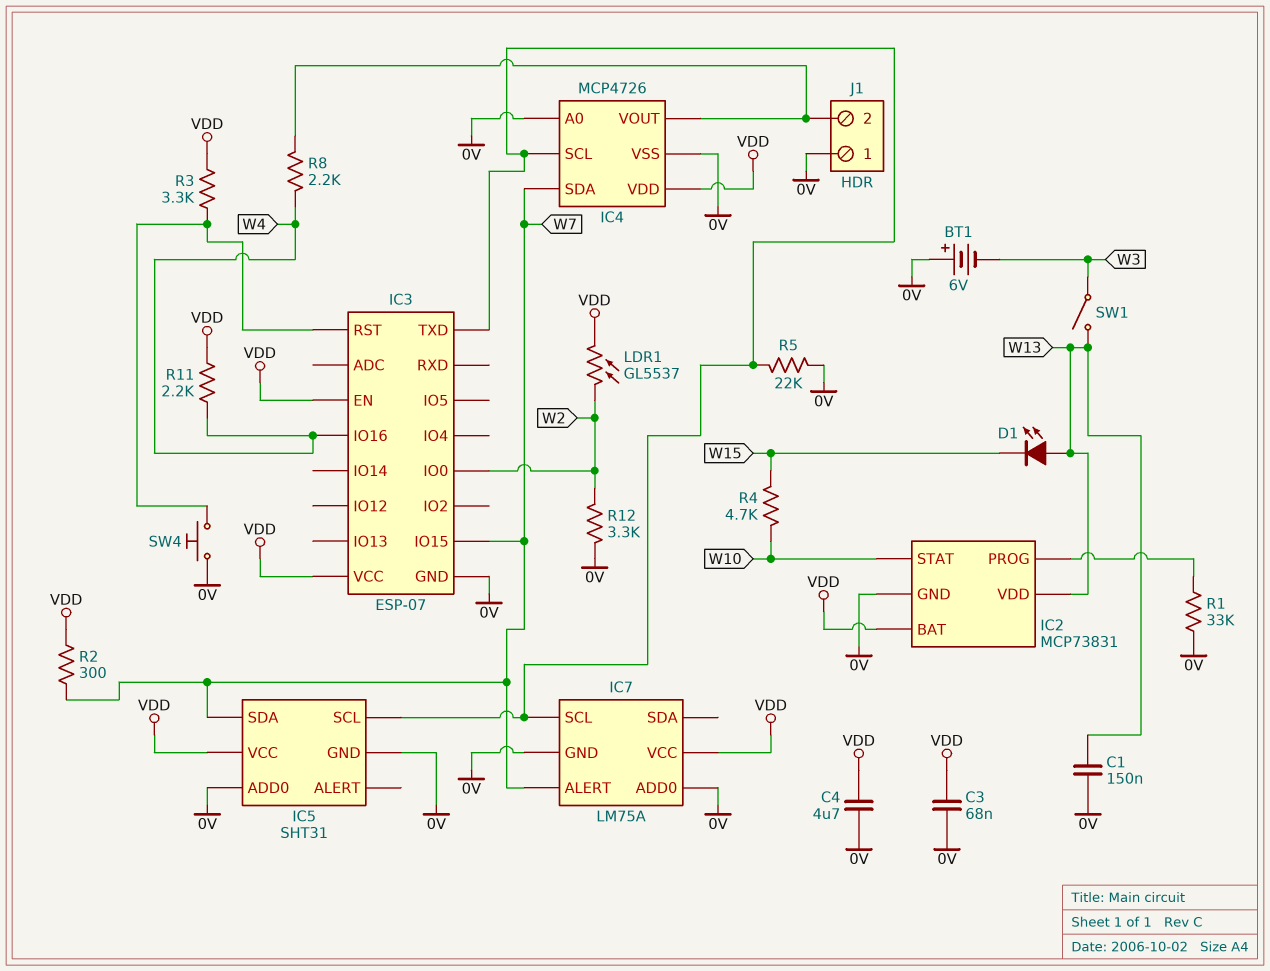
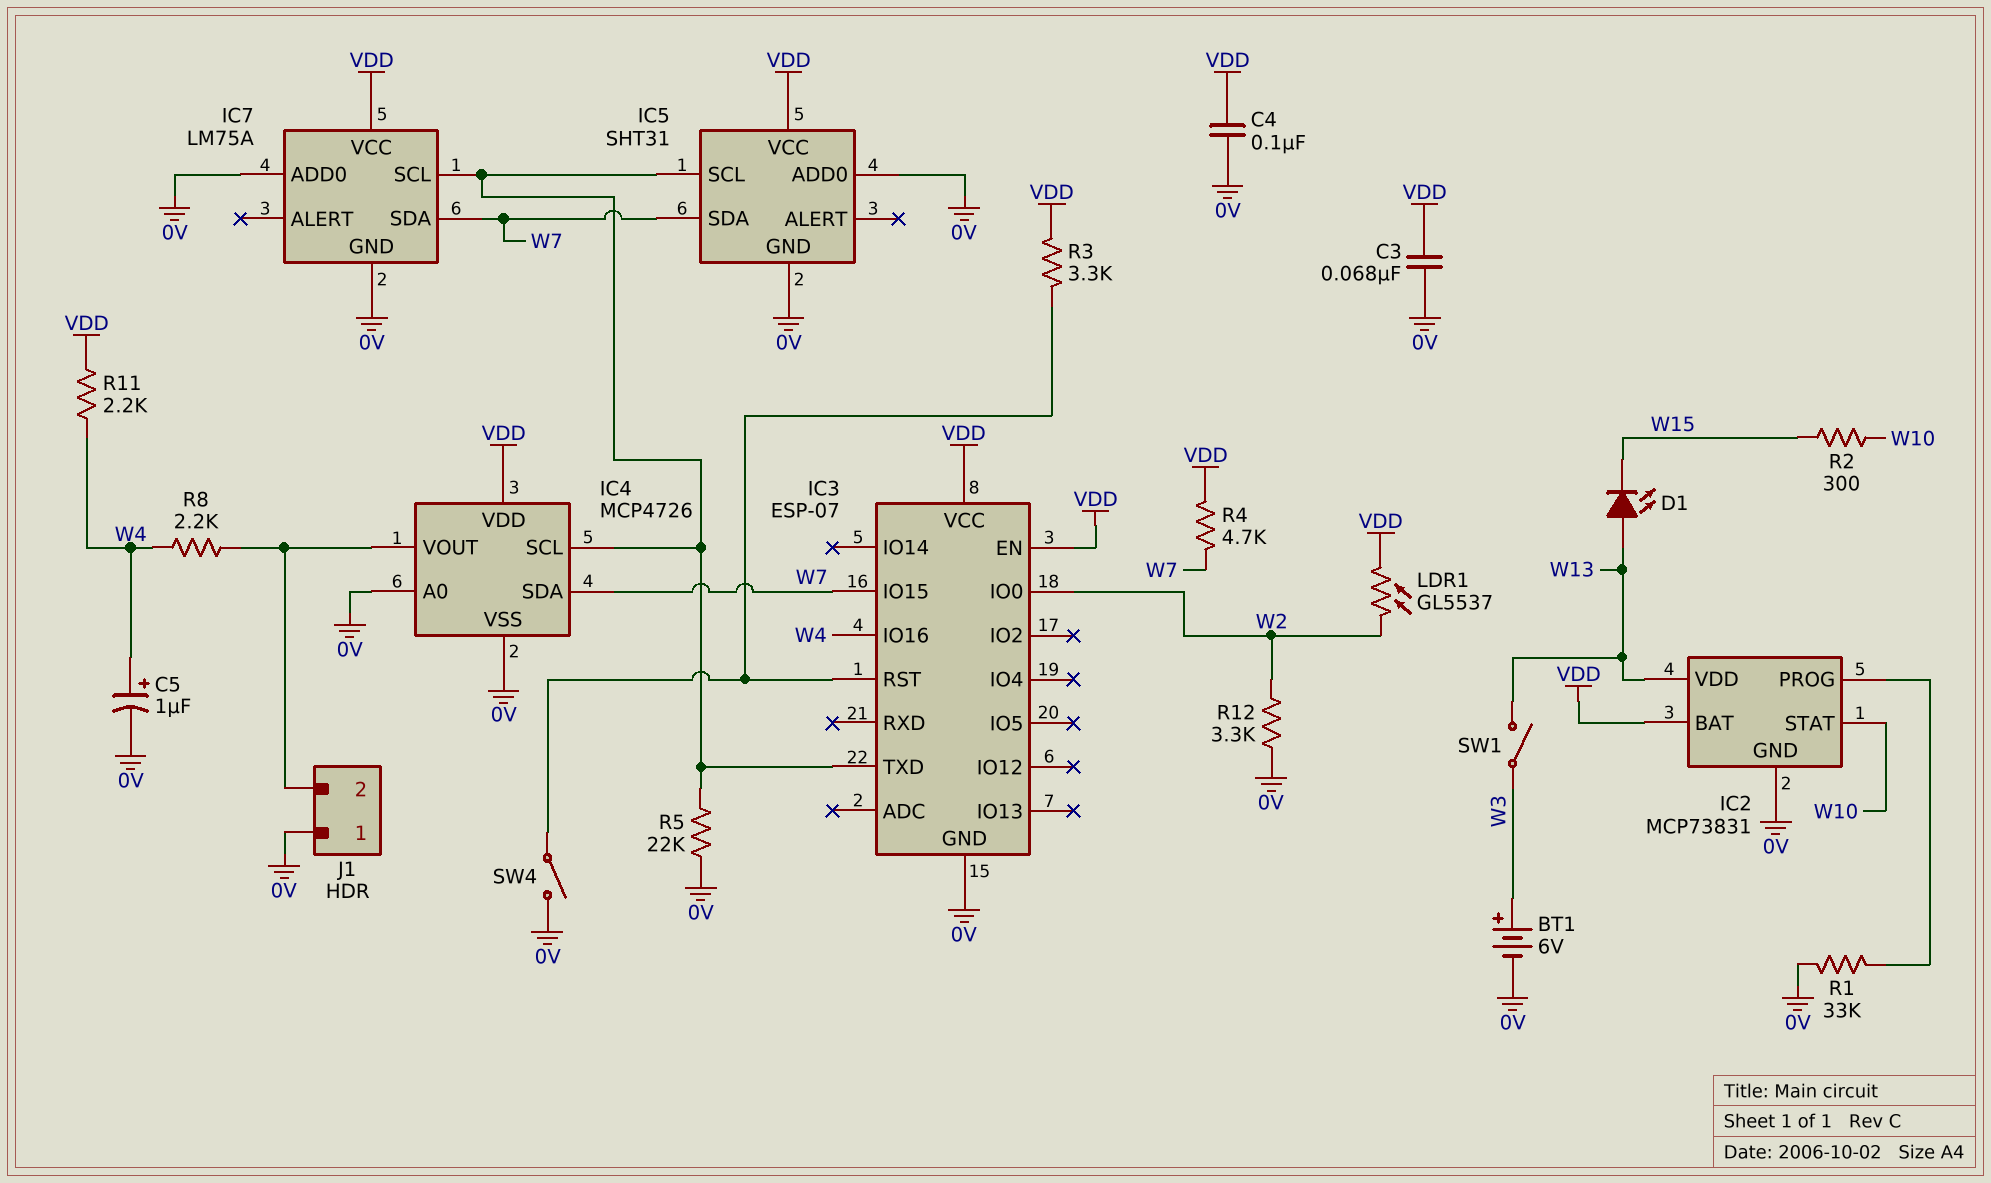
BT1: 6V (plus 0V, minus W3) -> 6V (plus W3, minus 0V)
C1: 150nF (0V, W13) -> none
C4: 4.7uF (0V, VDD) -> 100nF (0V, VDD)
C5: none -> 1uF (plus W4, minus 0V)
IC7 pin ALERT: W7 -> none
IC7 pin SDA: none -> W7
R2: 300 (VDD, W7) -> 300 (W10, W15)
R4: 4.7k (W10, W15) -> 4.7k (VDD, W7)
SW4: button (0V, IC3/RST) -> switch (0V, IC3/RST)

